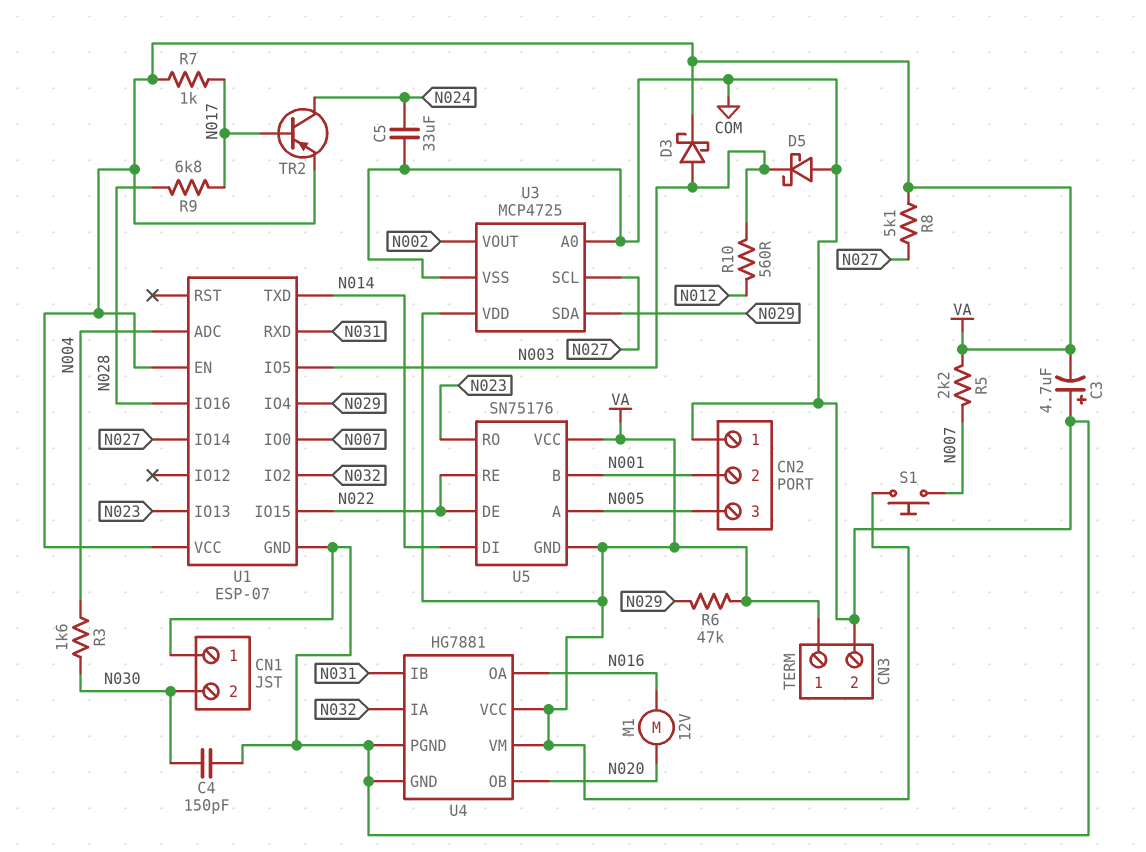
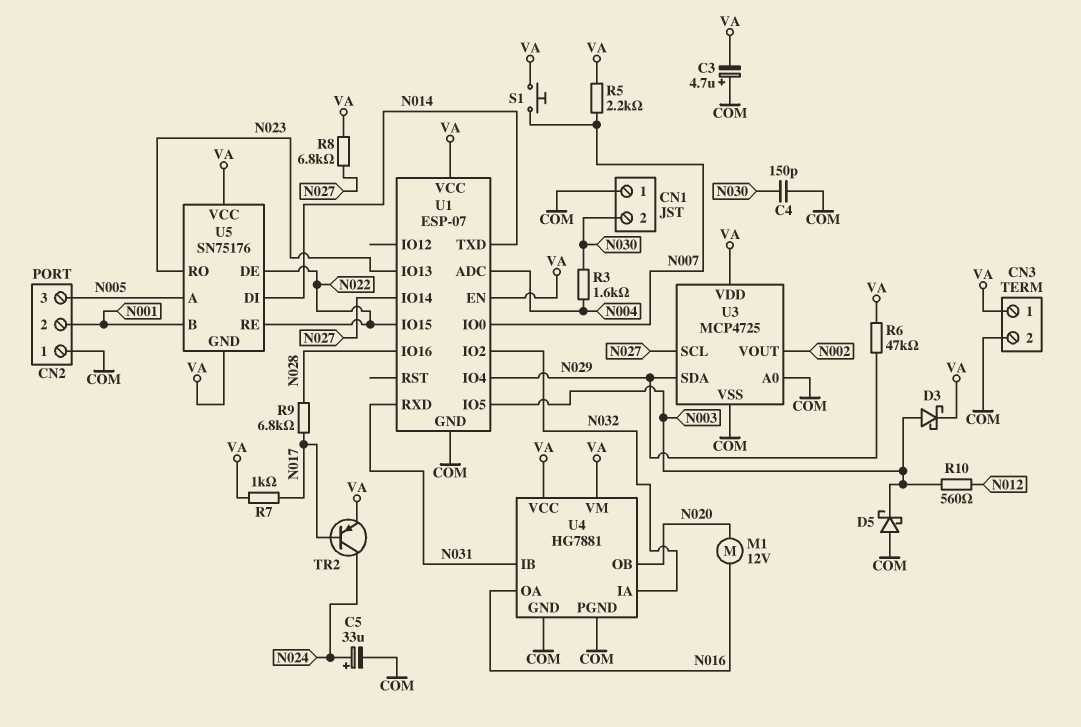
C5: 33uF (COM, N024) -> 33uF (plus N024, minus COM)
R8: 5.1k (N027, VA) -> 6.8k (N027, VA)

